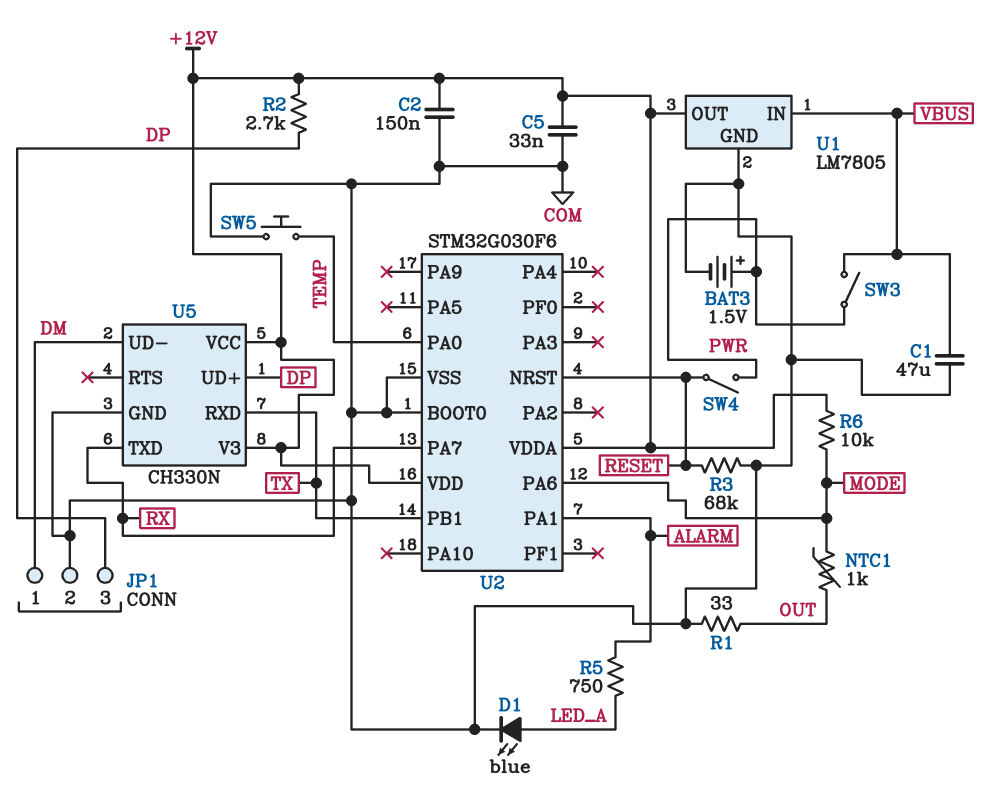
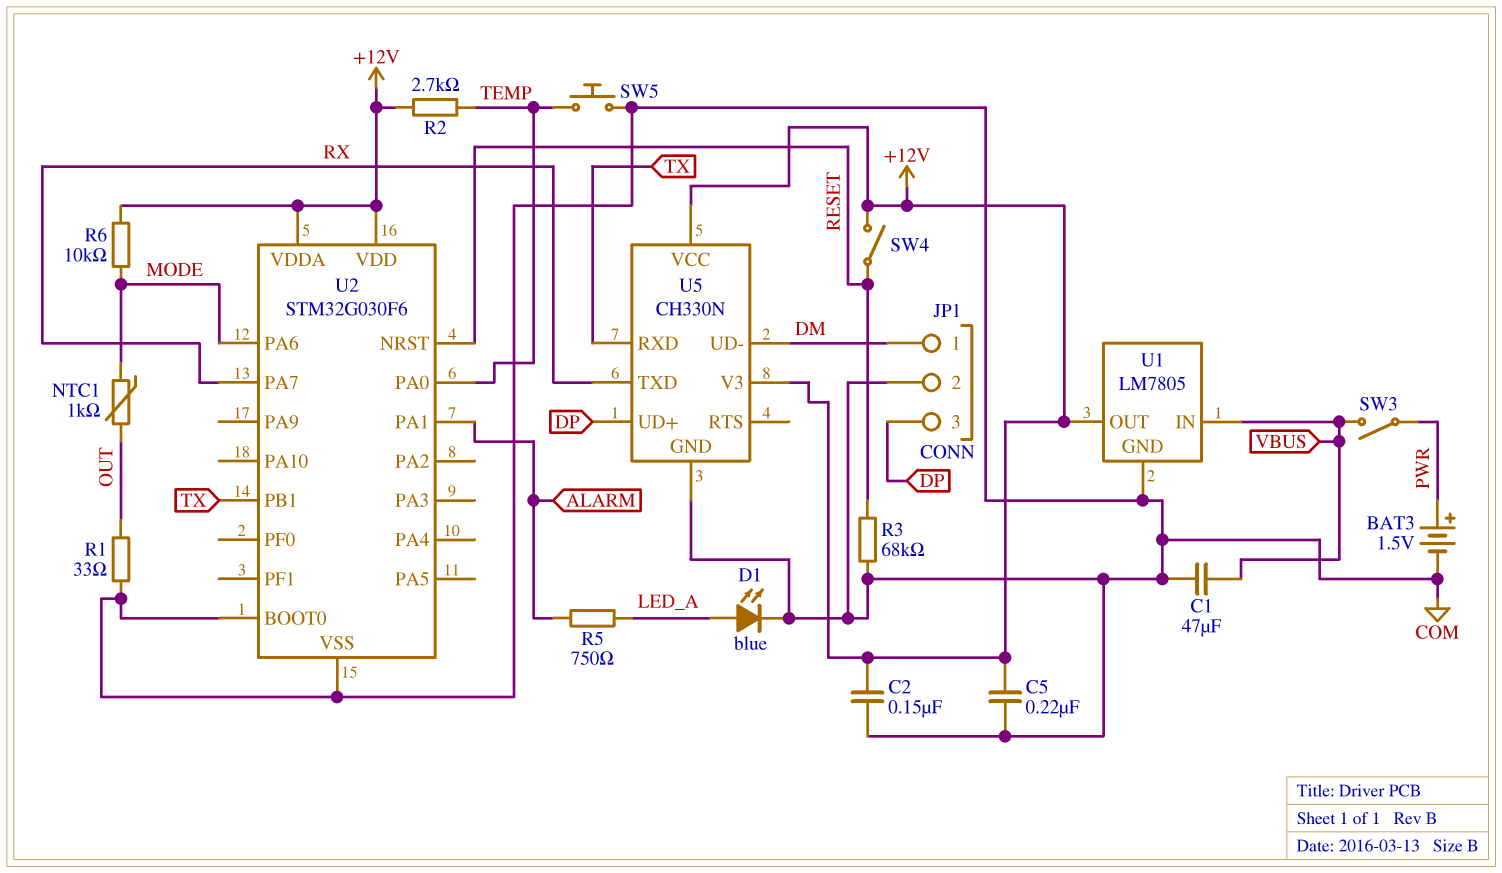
C5: 33nF (+12V, COM) -> 220nF (+12V, COM)
R2: 2.7k (+12V, DP) -> 2.7k (+12V, TEMP)
SW4: switch (PWR, RESET) -> switch (+12V, RESET)

